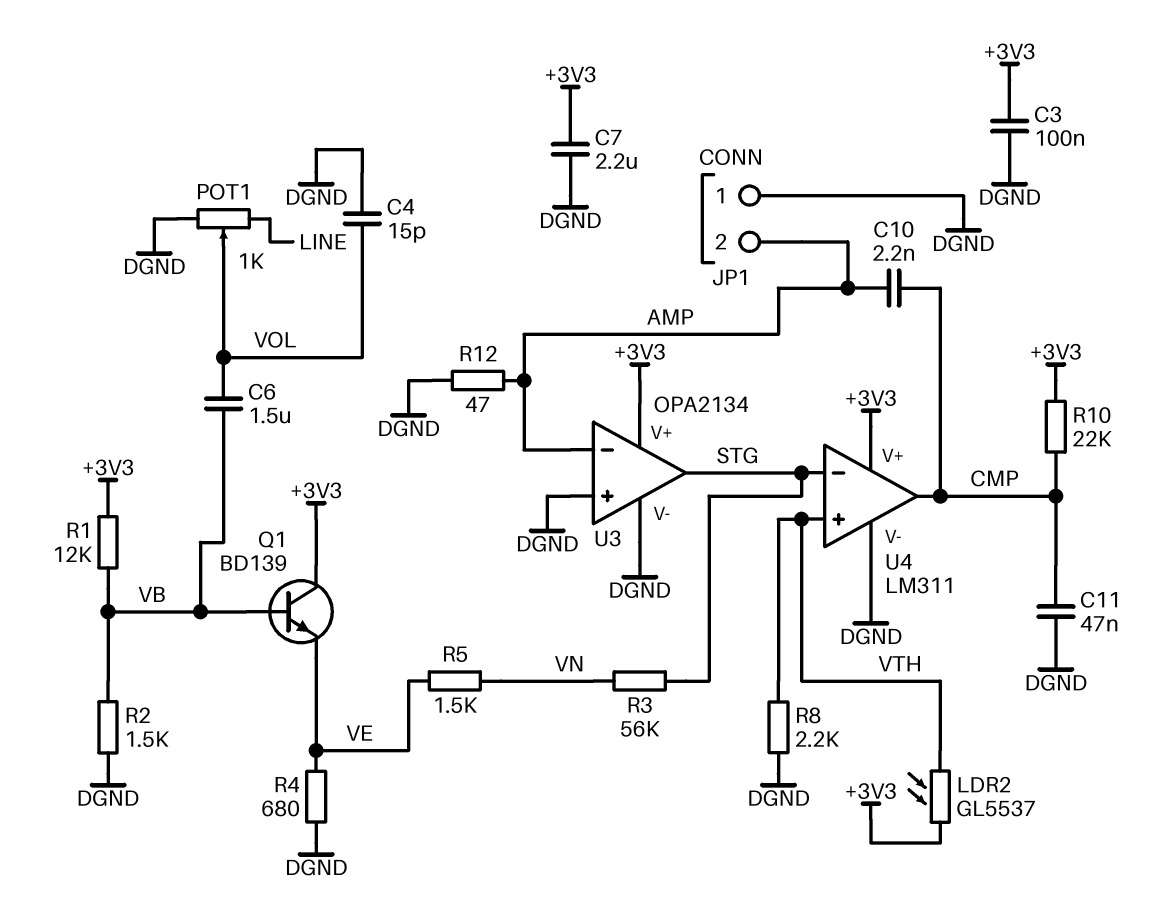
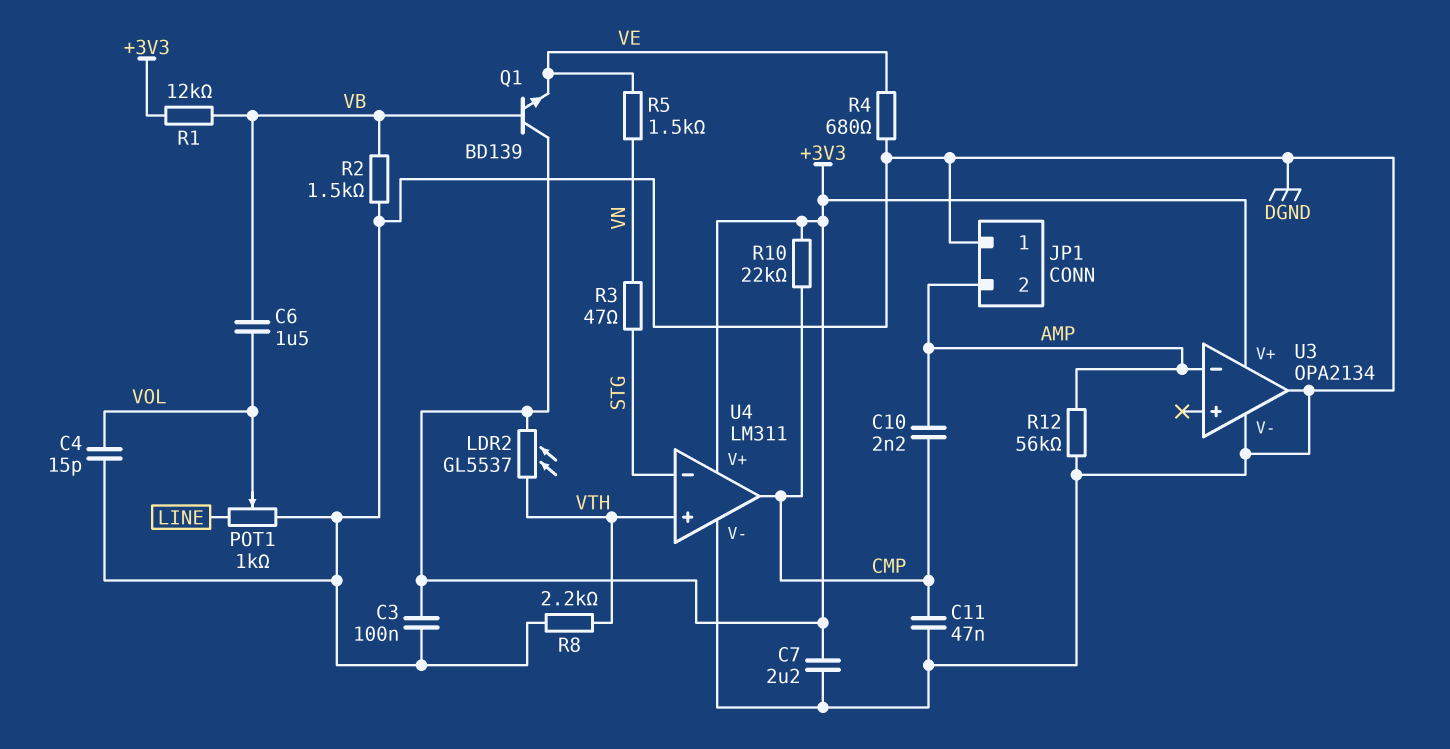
R3: 56k (STG, VN) -> 47 (STG, VN)
R12: 47 (AMP, DGND) -> 56k (AMP, DGND)
U3 pin in+: DGND -> none
U3 pin out: STG -> DGND

